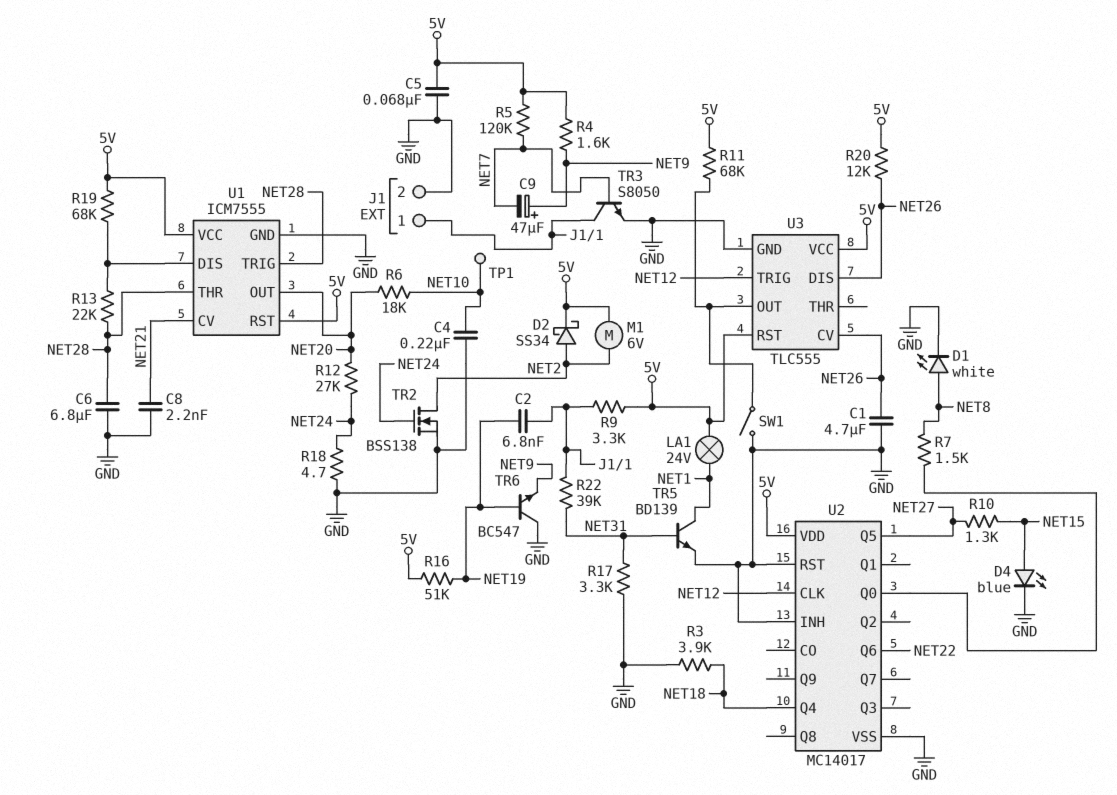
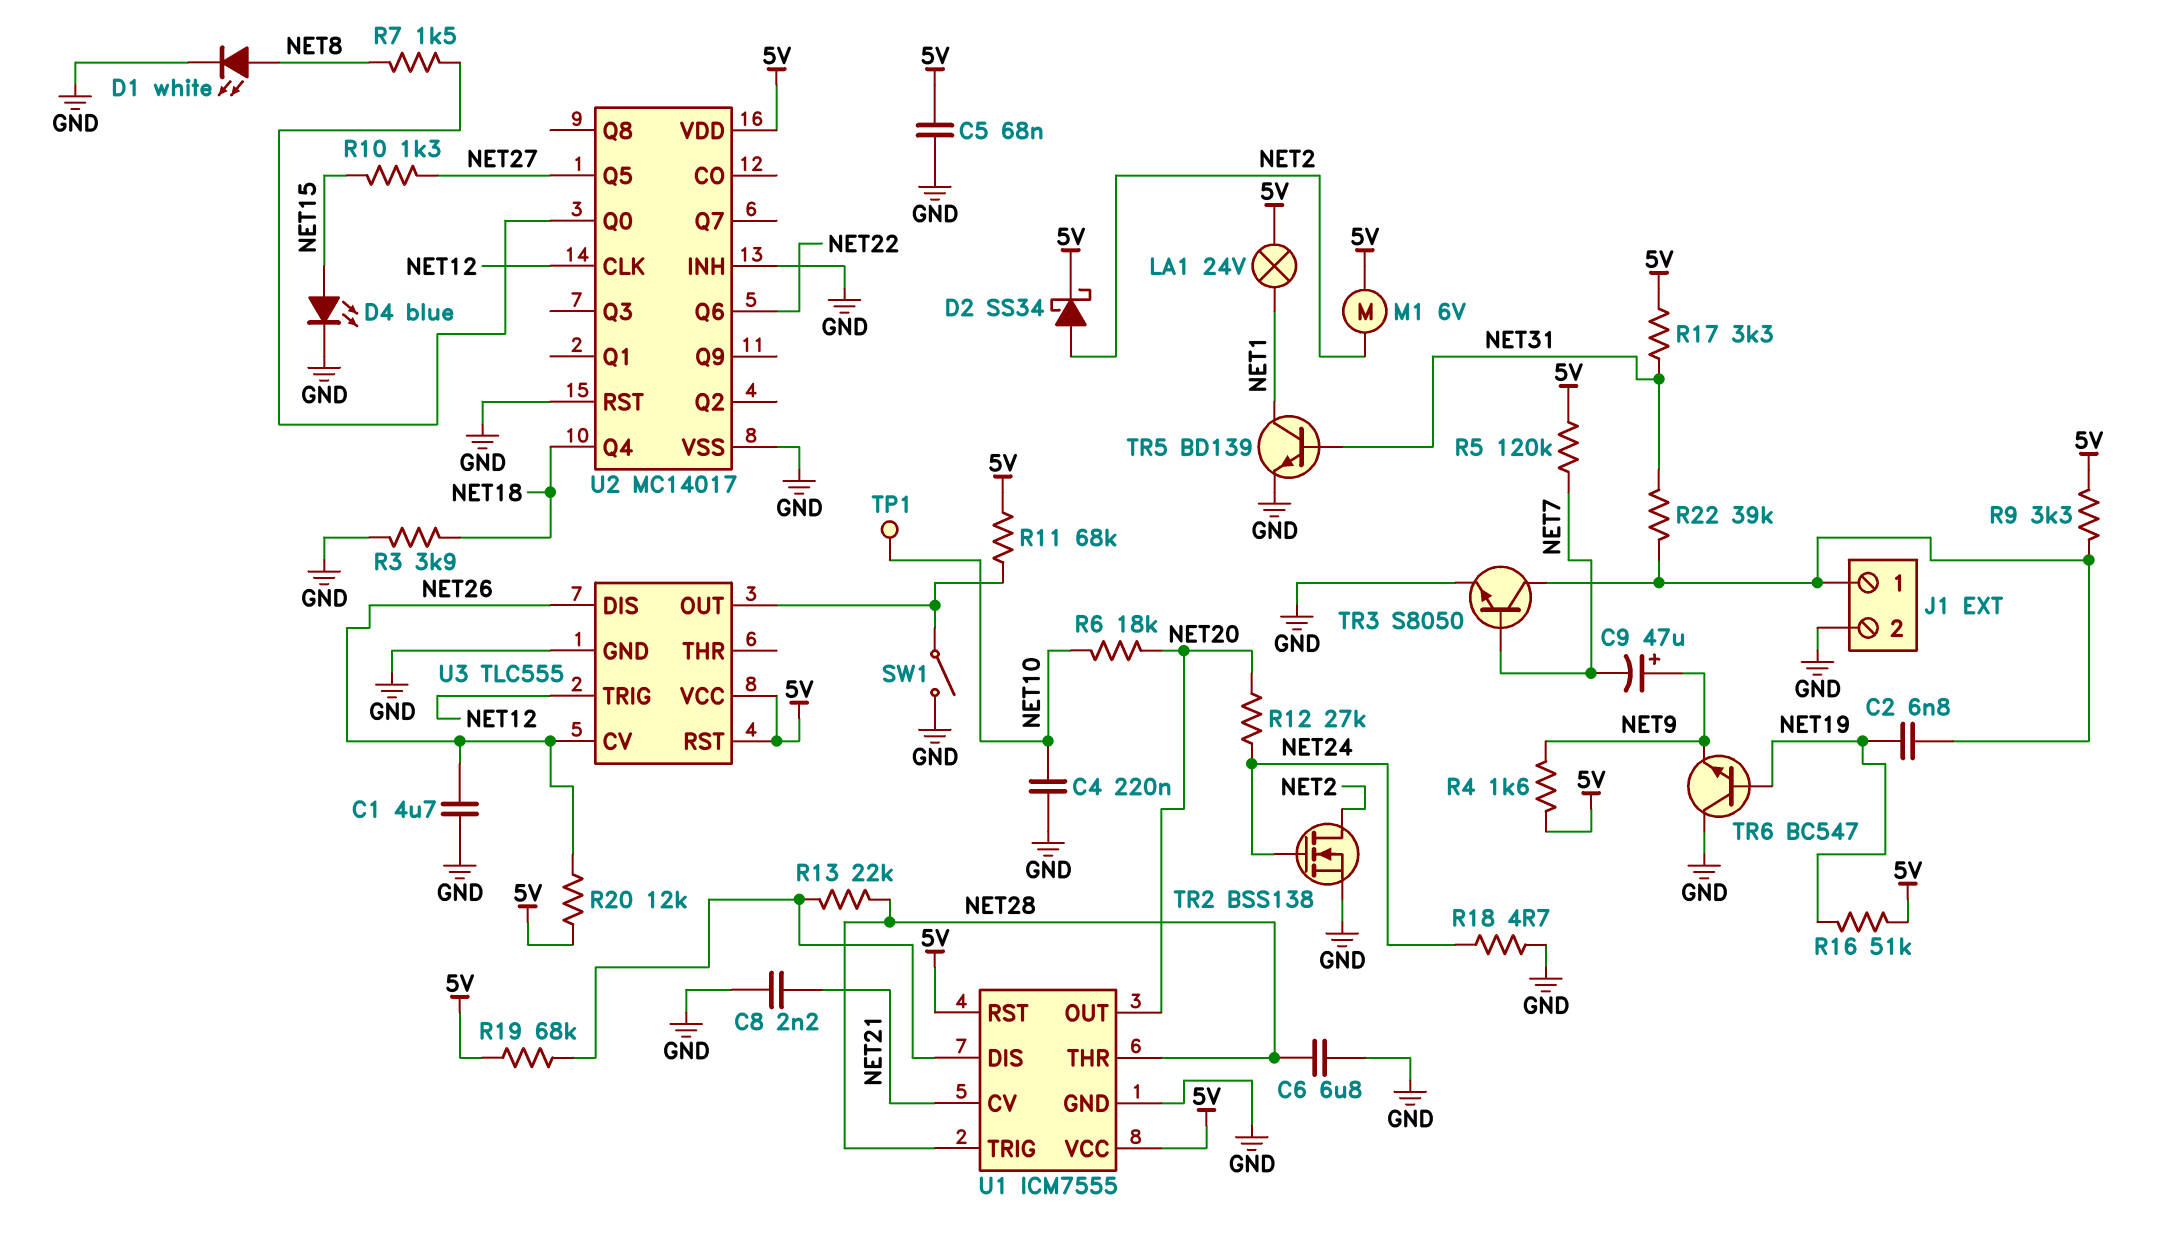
R17: 3.3k (GND, NET31) -> 3.3k (5V, NET31)

